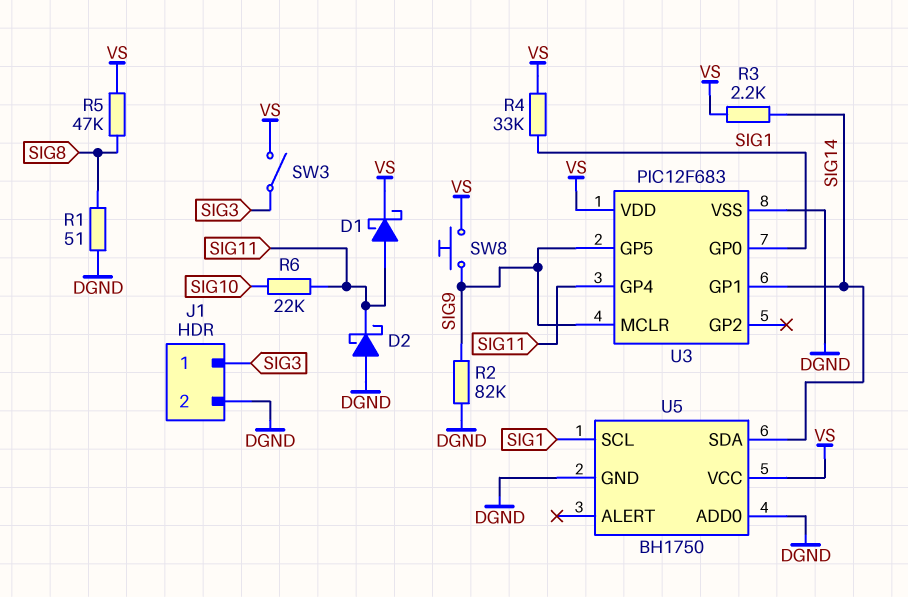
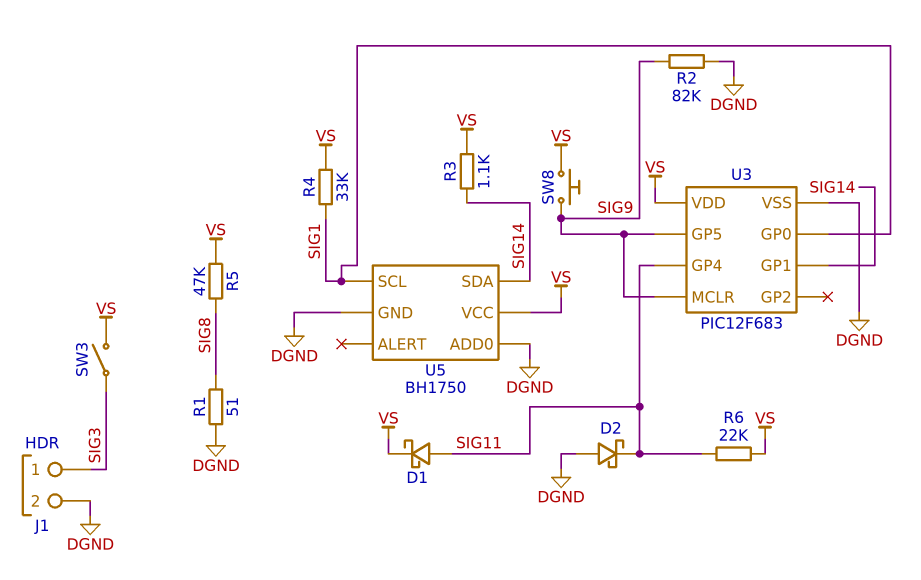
R3: 2.2k (SIG14, VS) -> 1.1k (SIG14, VS)
R6: 22k (SIG10, SIG11) -> 22k (SIG11, VS)

